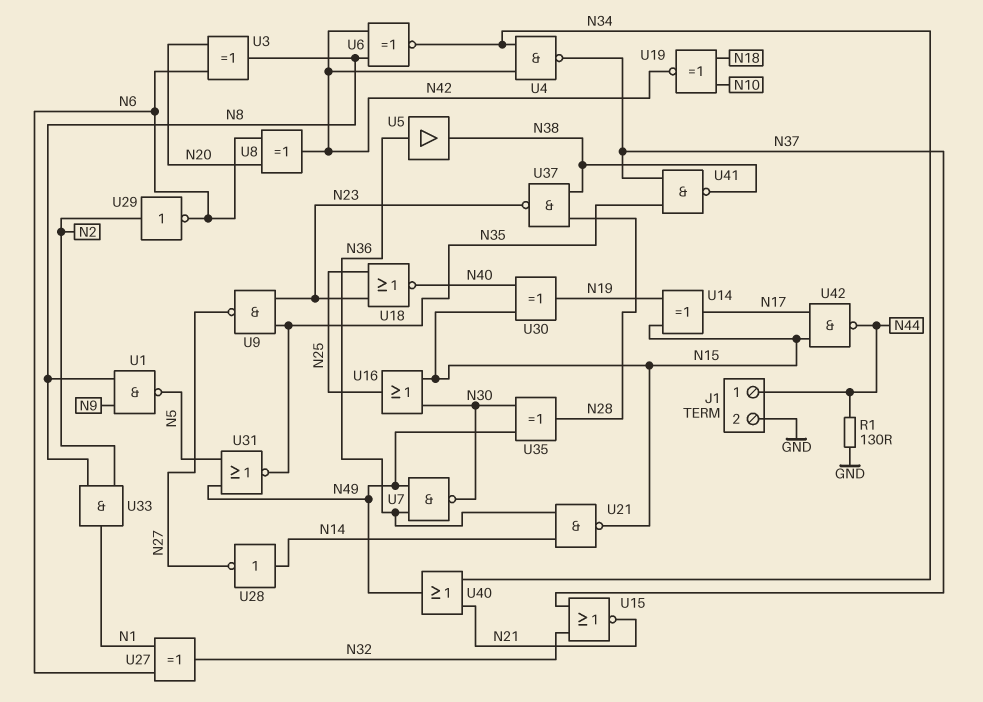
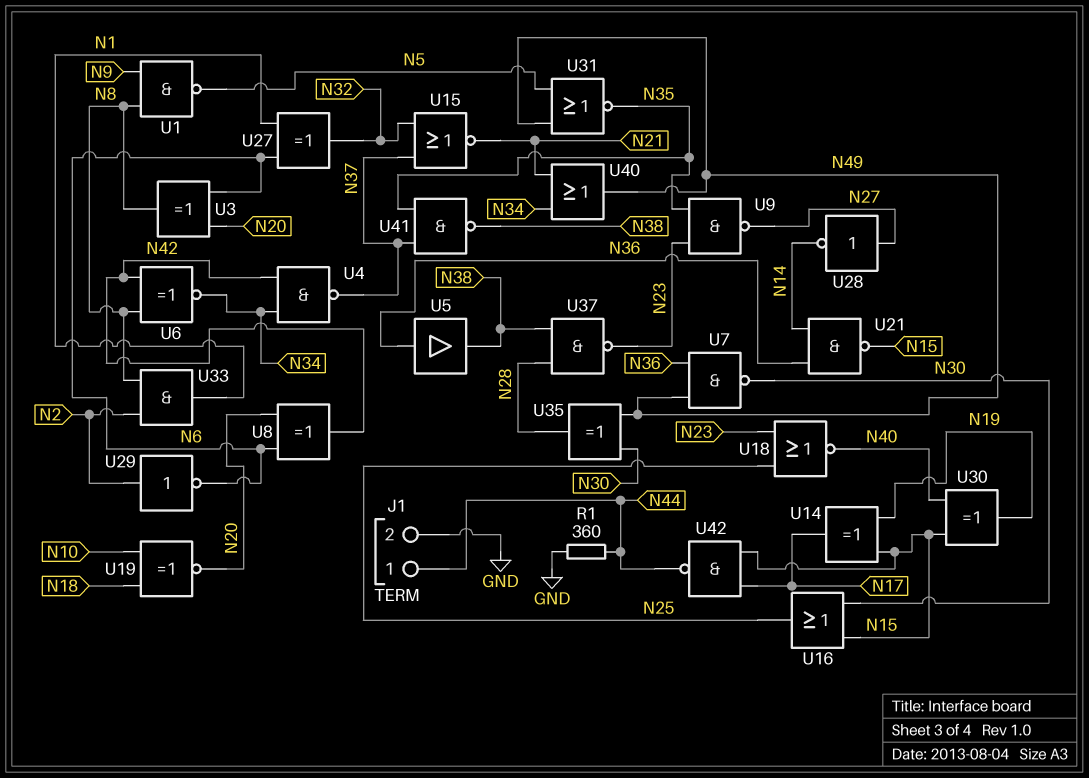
R1: 130 (GND, N44) -> 360 (GND, N44)
U19: XNOR (in N10, in N18, out N42) -> XNOR (in N10, in N18, out N20)
U28: NOT (in N14, out N27) -> NOT (in N27, out N14)

